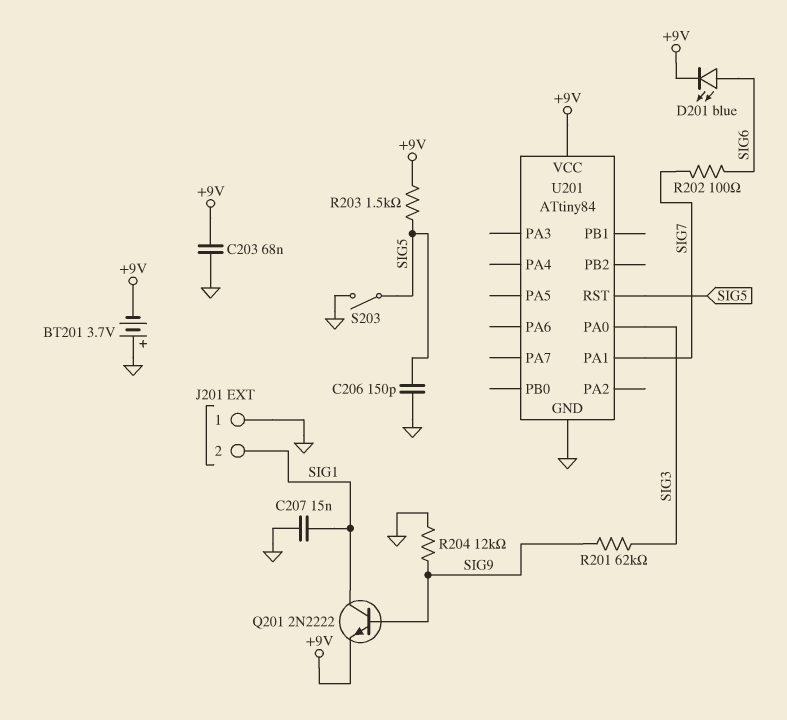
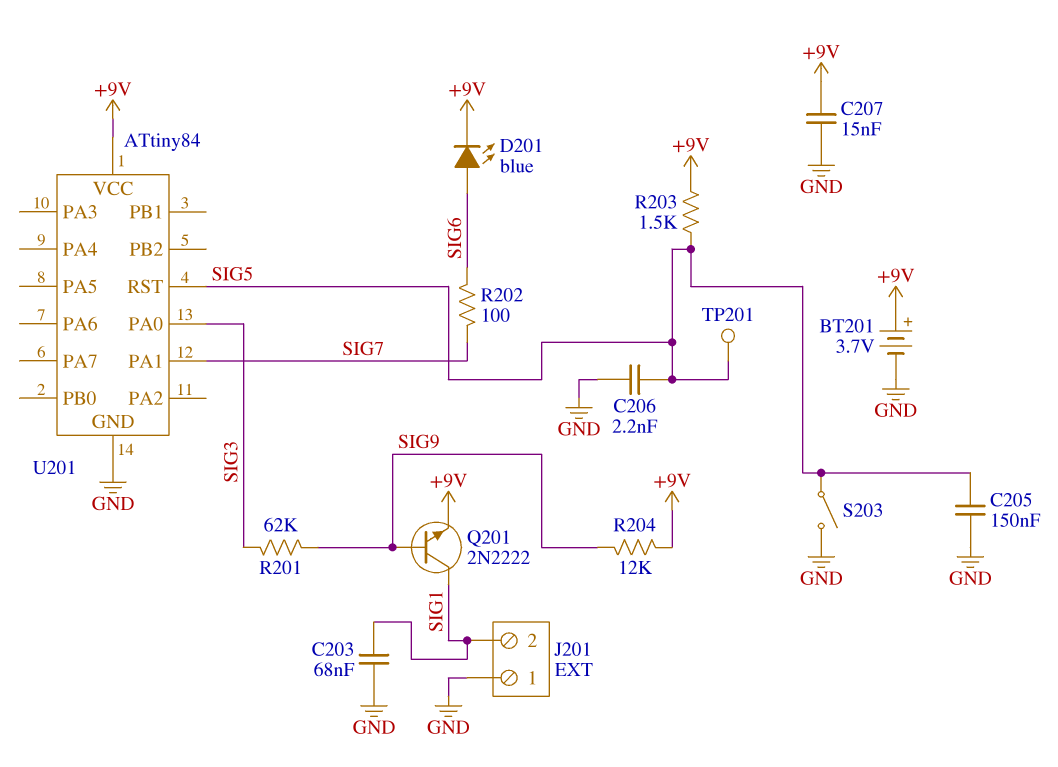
BT201: 3.7V (plus GND, minus +9V) -> 3.7V (plus +9V, minus GND)
C203: 68nF (+9V, GND) -> 68nF (GND, SIG1)
C205: none -> 150nF (GND, SIG5)
C206: 150pF (GND, SIG5) -> 2.2nF (GND, SIG5)
C207: 15nF (GND, SIG1) -> 15nF (+9V, GND)
R204: 12k (GND, SIG9) -> 12k (+9V, SIG9)
TP201: none -> test point (SIG5)

